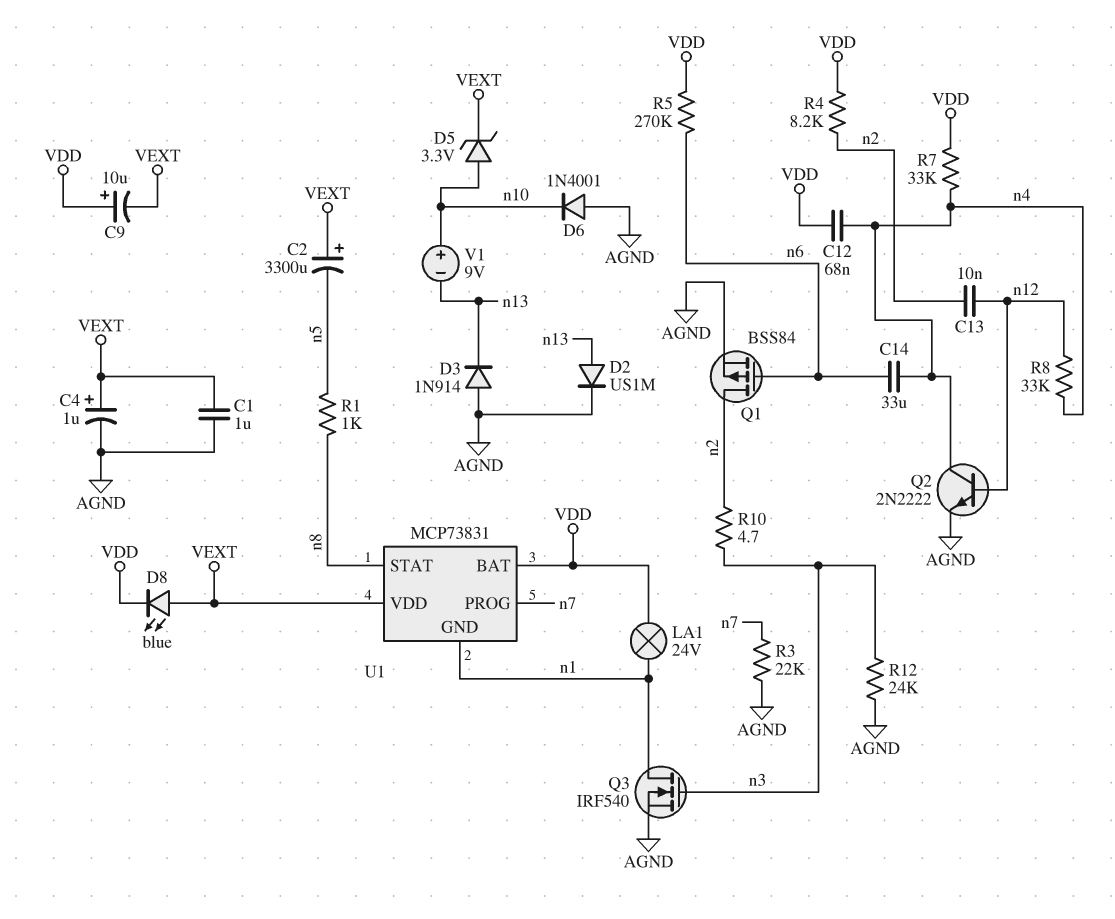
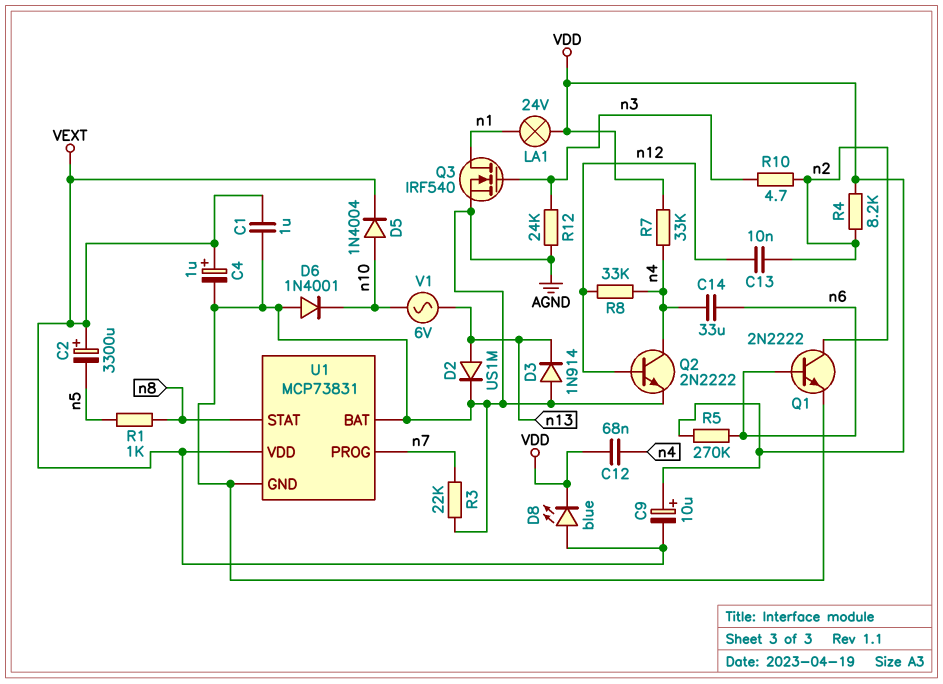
D5: zener 3.3V (A n10, K VEXT) -> diode 1N4004 (A n10, K VEXT)
Q1: PMOS BSS84 (G n6, D n2, S AGND) -> NPN 2N2222 (B n6, C n2, E AGND)
U1 pin BAT: VDD -> AGND
U1 pin GND: n1 -> AGND
V1: 9V (plus n10, minus n13) -> AC 6V (n10, n13)

